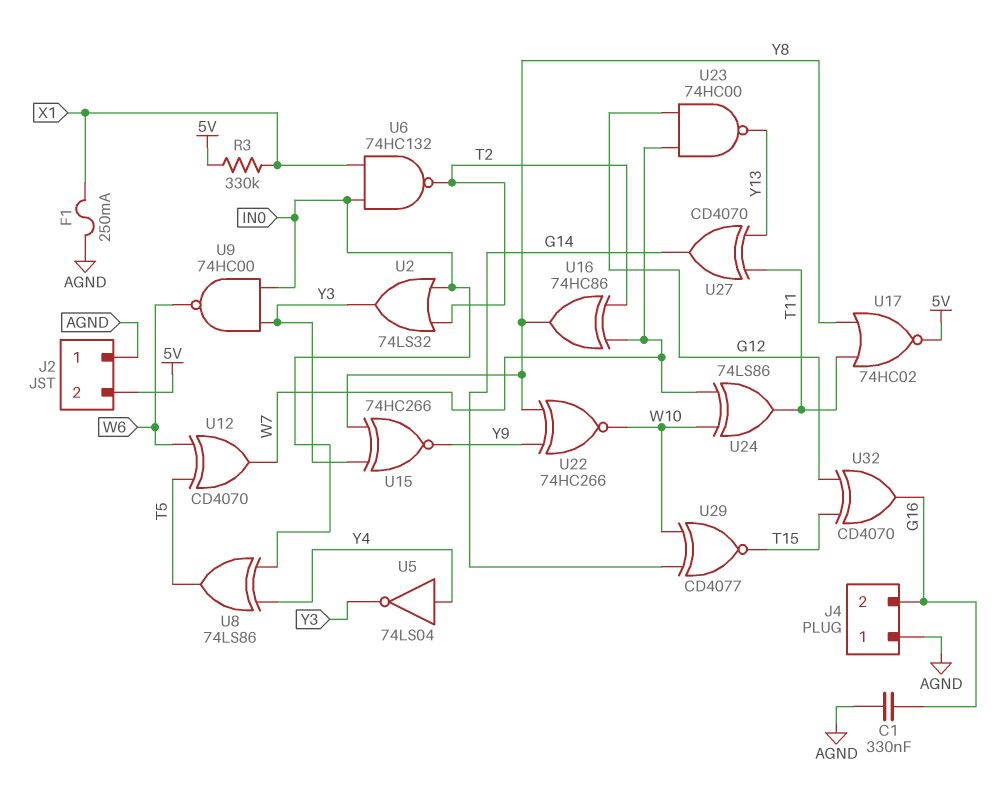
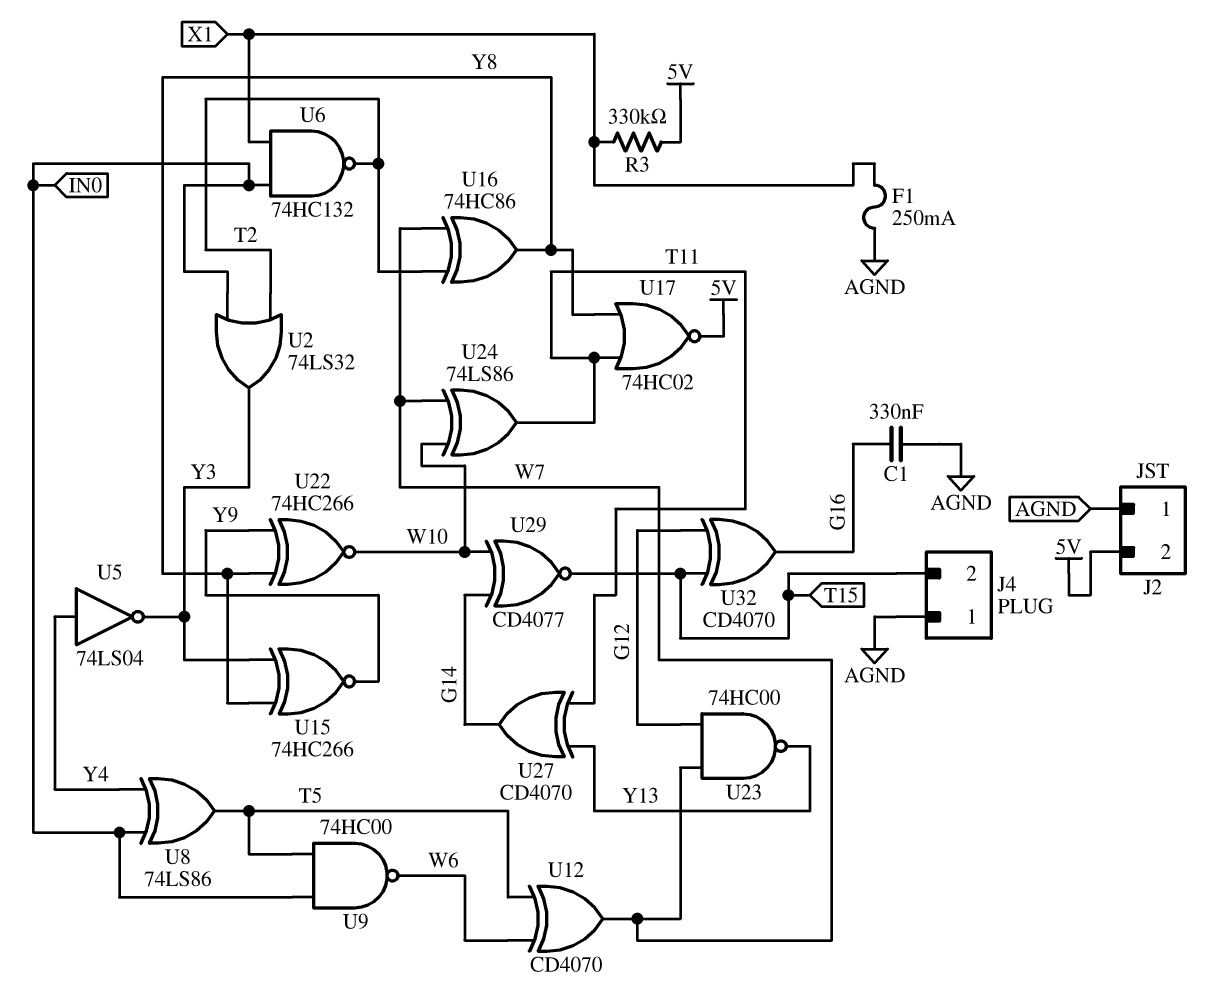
J4 pin 2: G16 -> T15
U9: NAND 74HC00 (in IN0, in Y3, out W6) -> NAND 74HC00 (in IN0, in T5, out W6)

